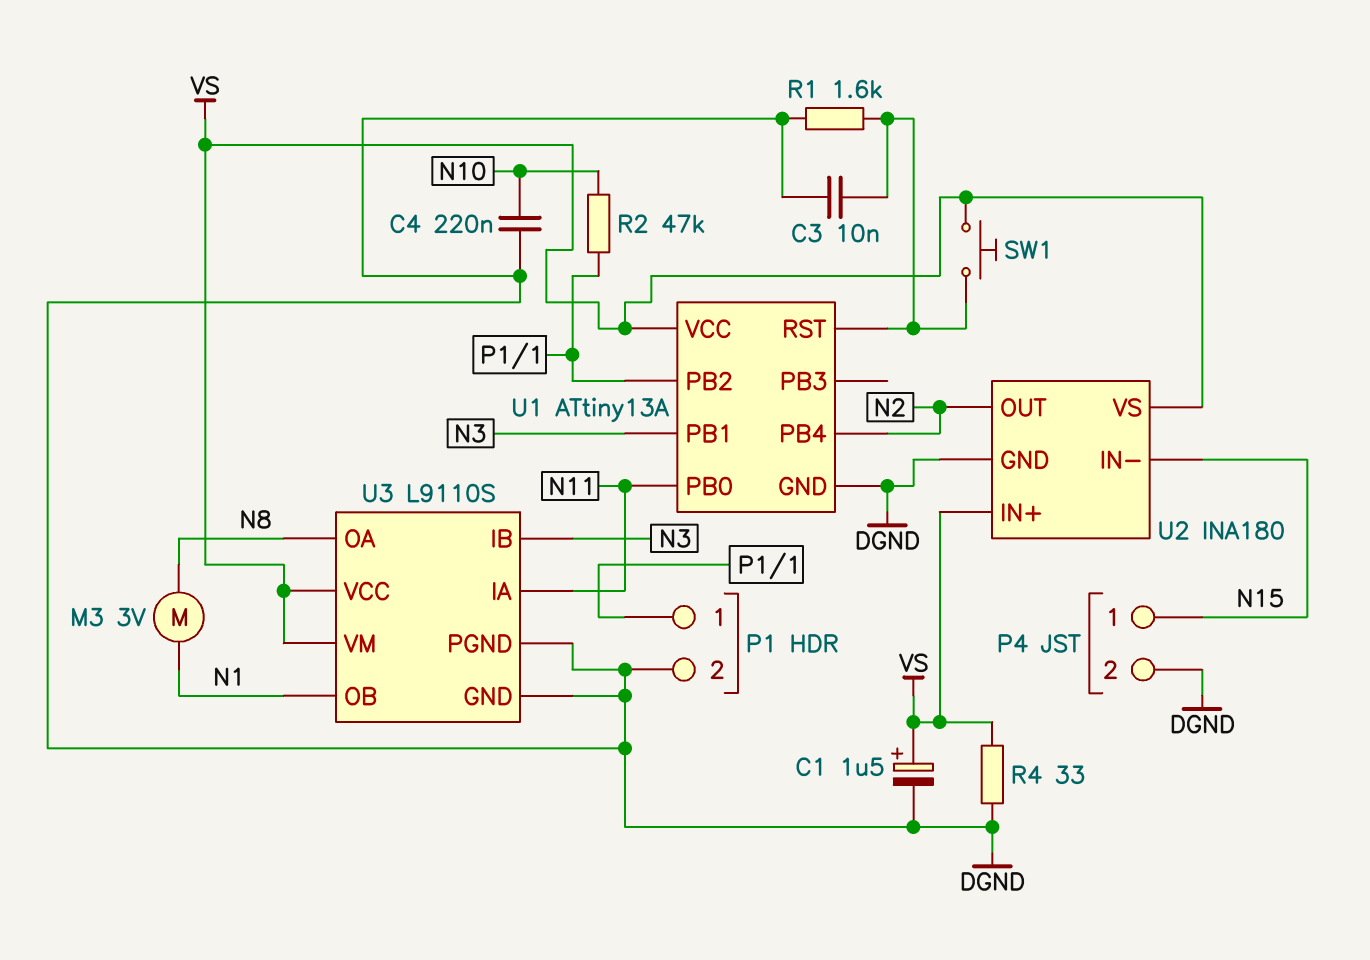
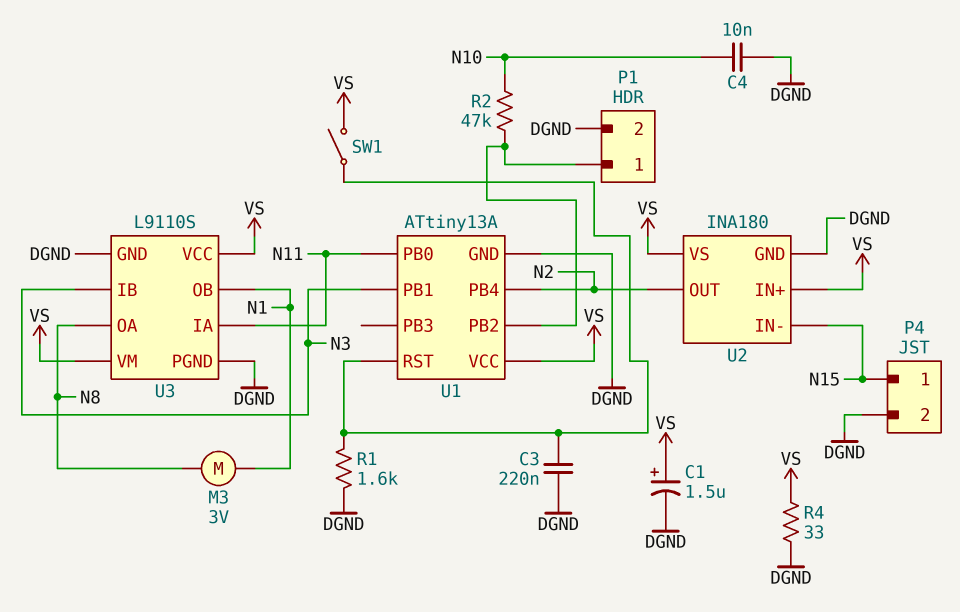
C3: 10nF (DGND, U1/RST) -> 220nF (DGND, U1/RST)
C4: 220nF (DGND, N10) -> 10nF (DGND, N10)
SW1: button (U1/RST, VS) -> switch (U1/RST, VS)

